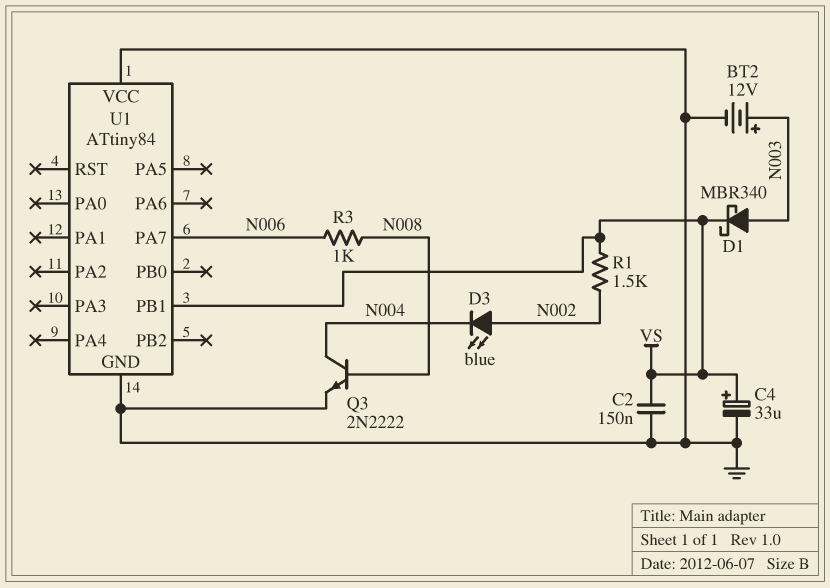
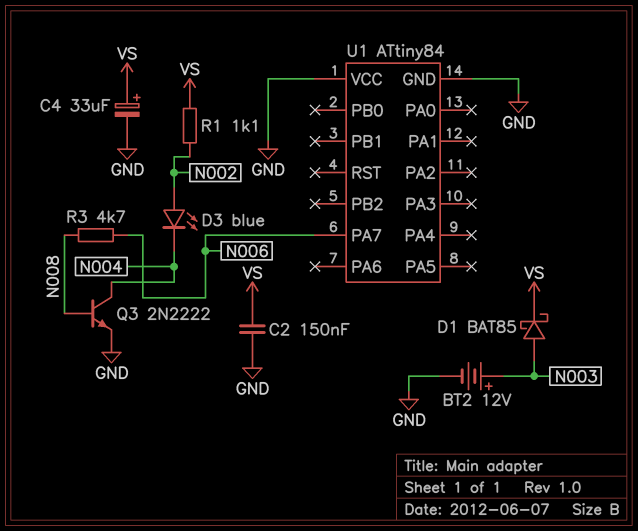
D1: schottky MBR340 (A N003, K VS) -> schottky BAT85 (A N003, K VS)
R1: 1.5k (N002, VS) -> 1.1k (N002, VS)
R3: 1k (N006, N008) -> 4.7k (N006, N008)
U1 pin PB1: VS -> none

